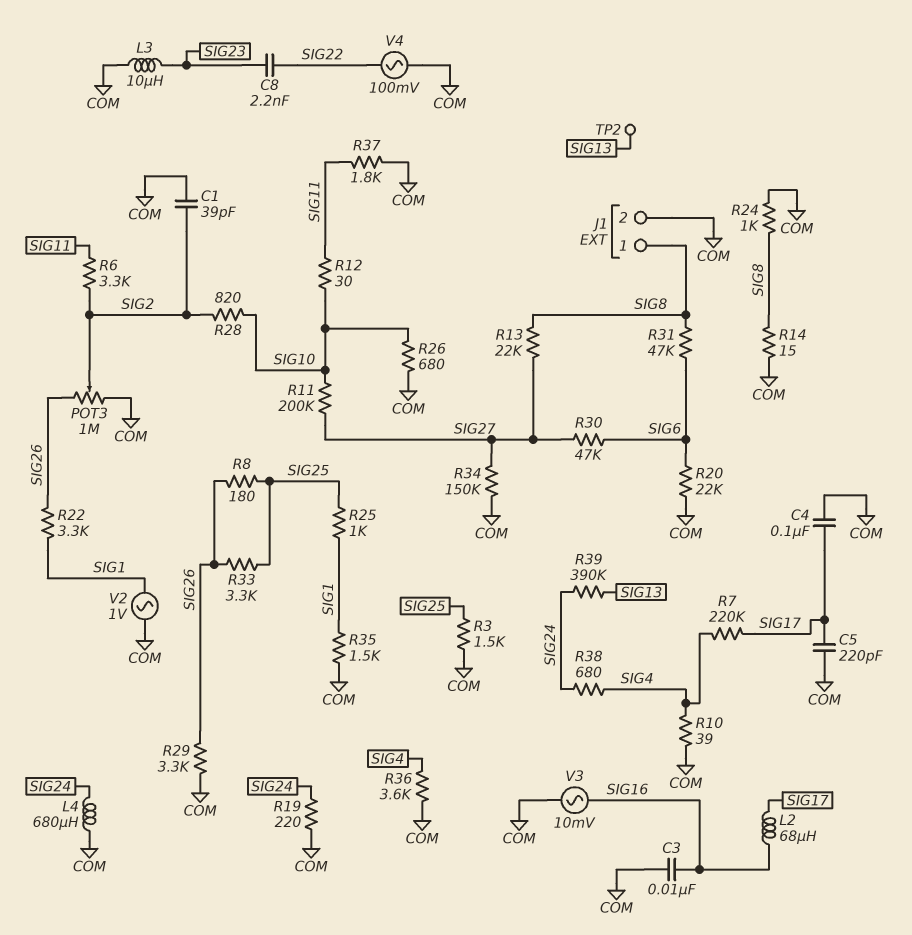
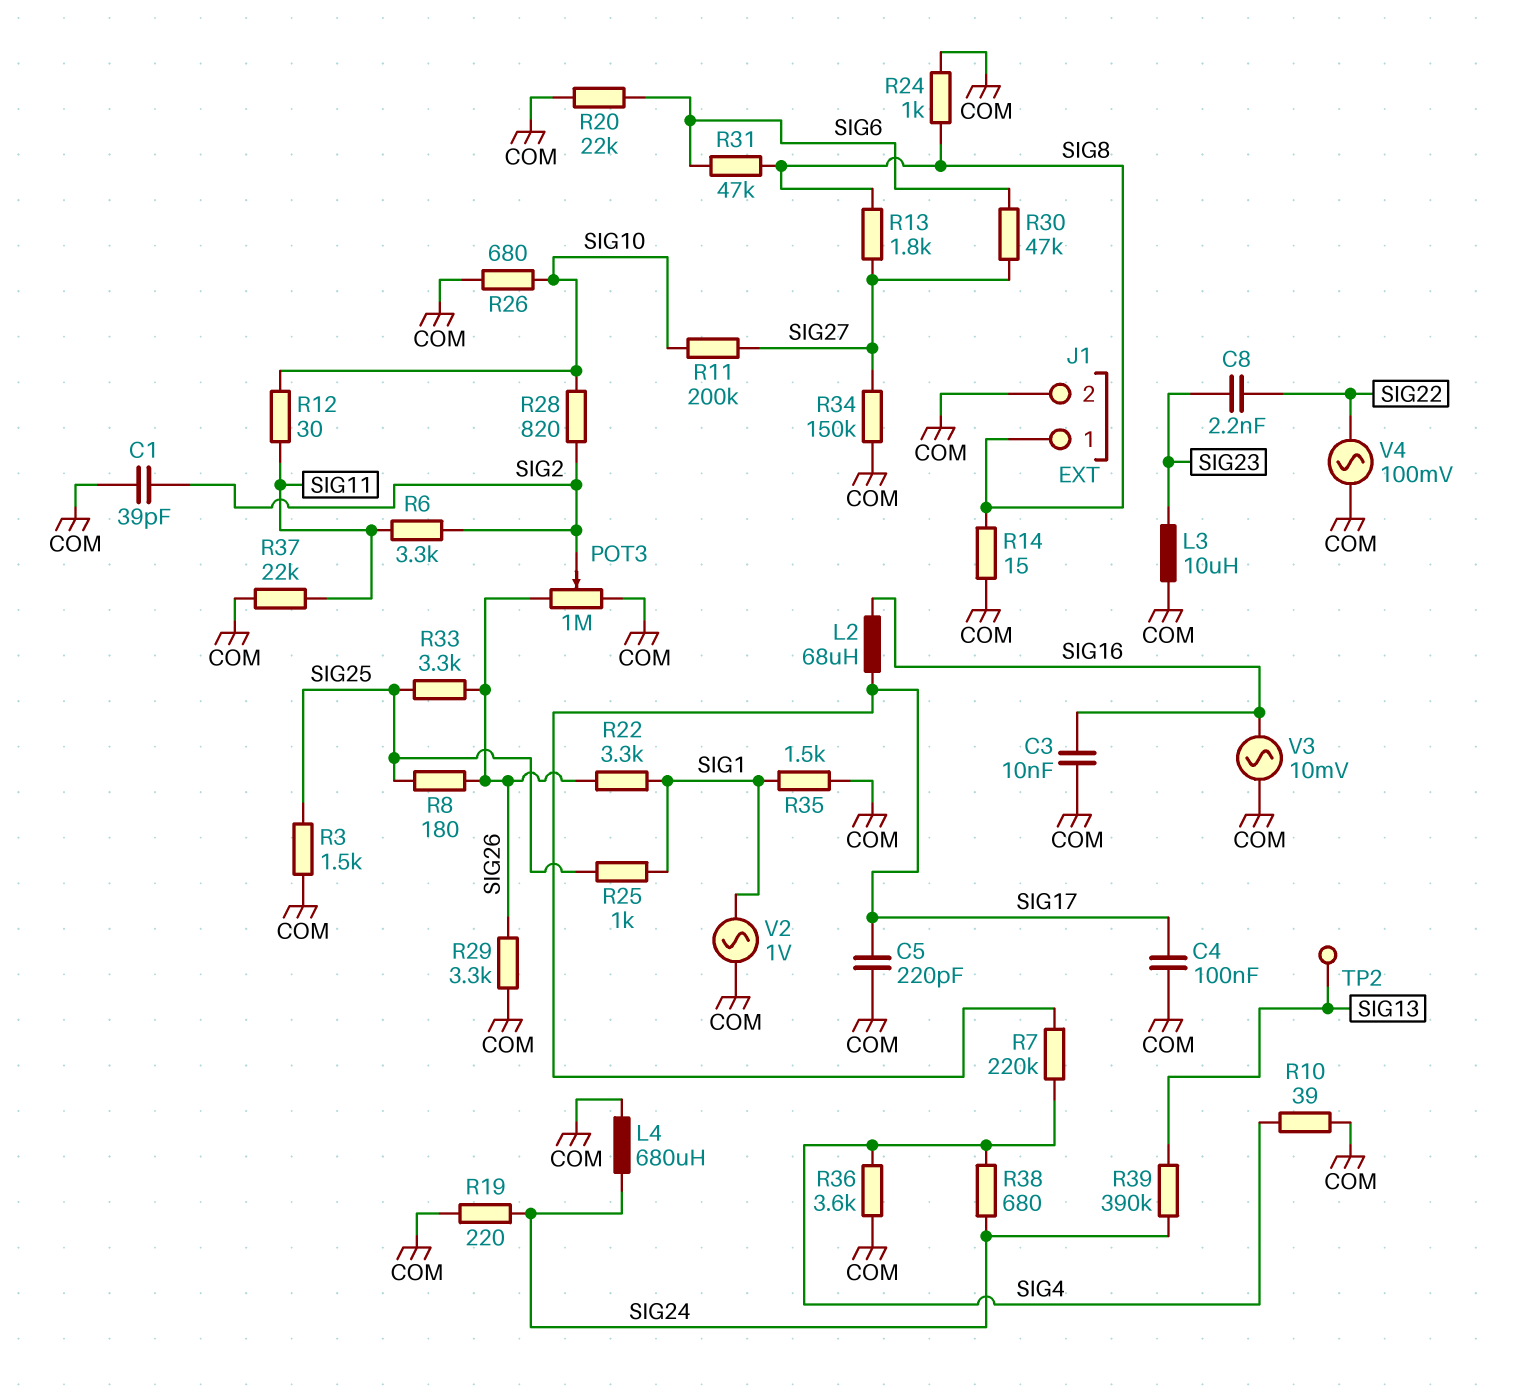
R13: 22k (SIG8, SIG27) -> 1.8k (SIG8, SIG27)
R37: 1.8k (COM, SIG11) -> 22k (COM, SIG11)

